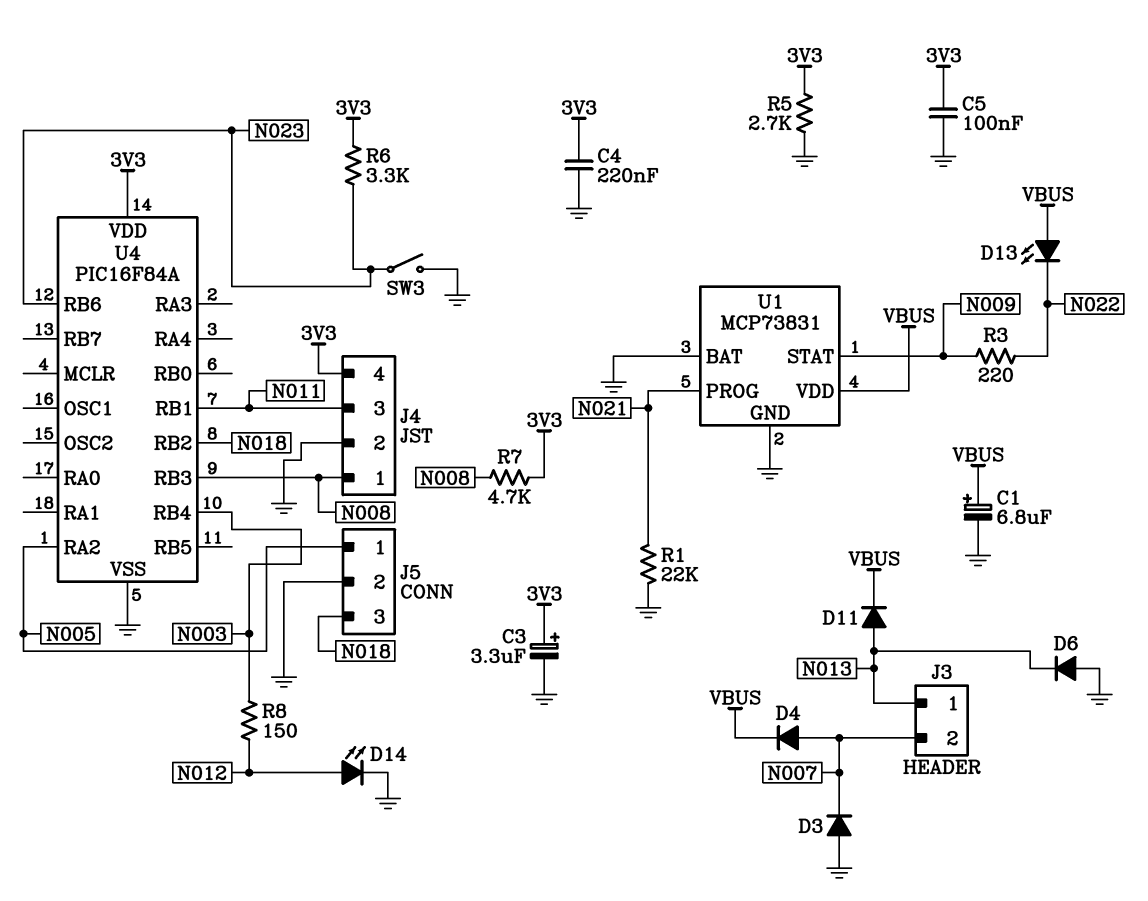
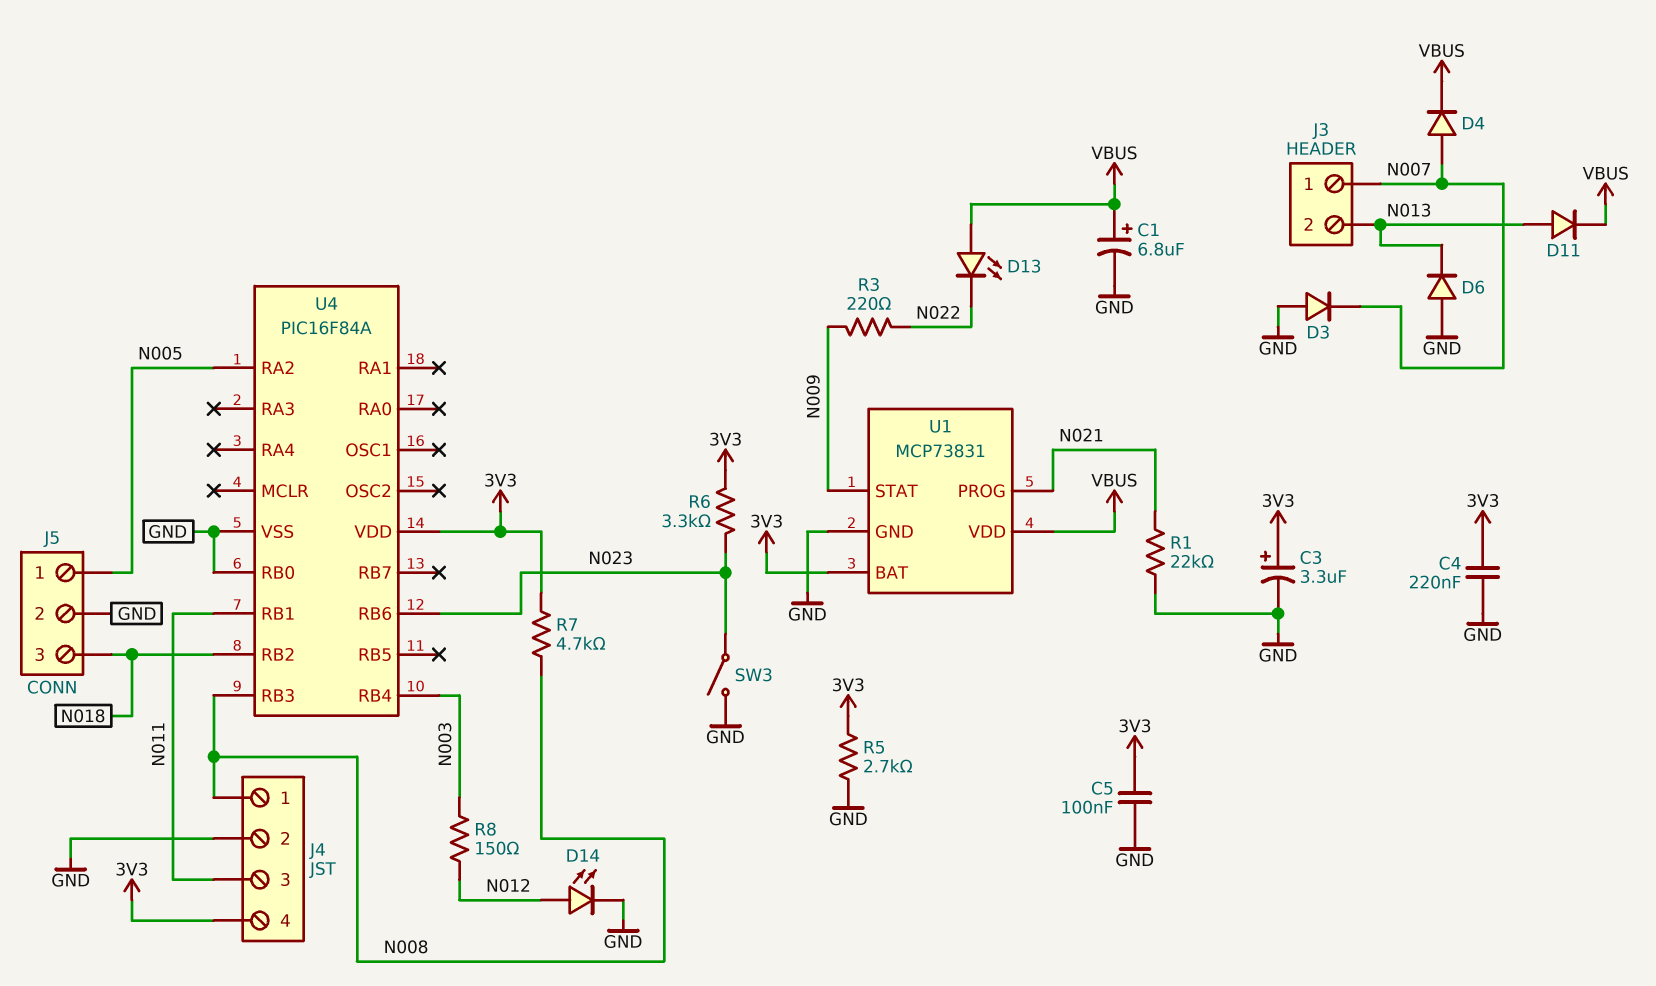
J3 pin 1: N013 -> N007
J3 pin 2: N007 -> N013
U1 pin BAT: GND -> 3V3
U4 pin RB0: none -> GND

